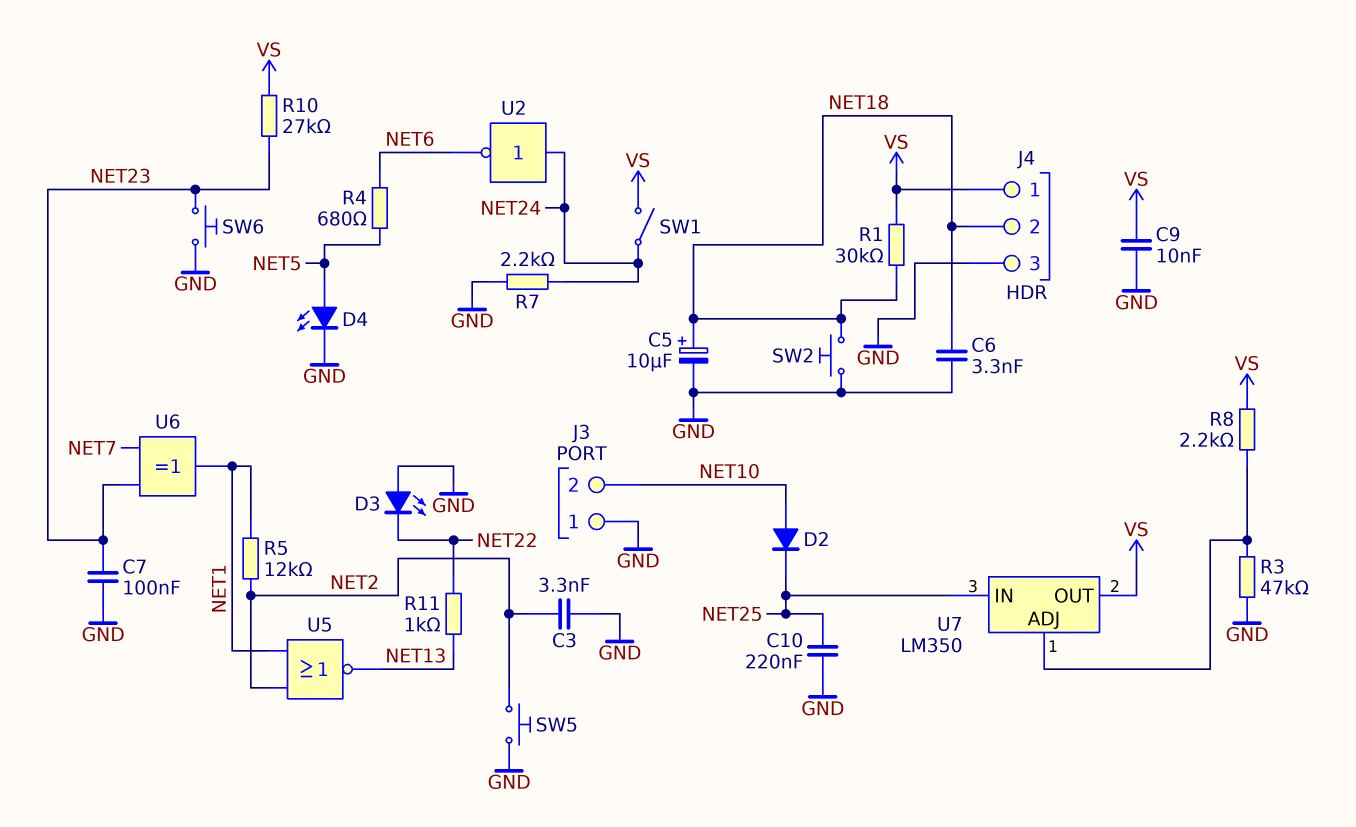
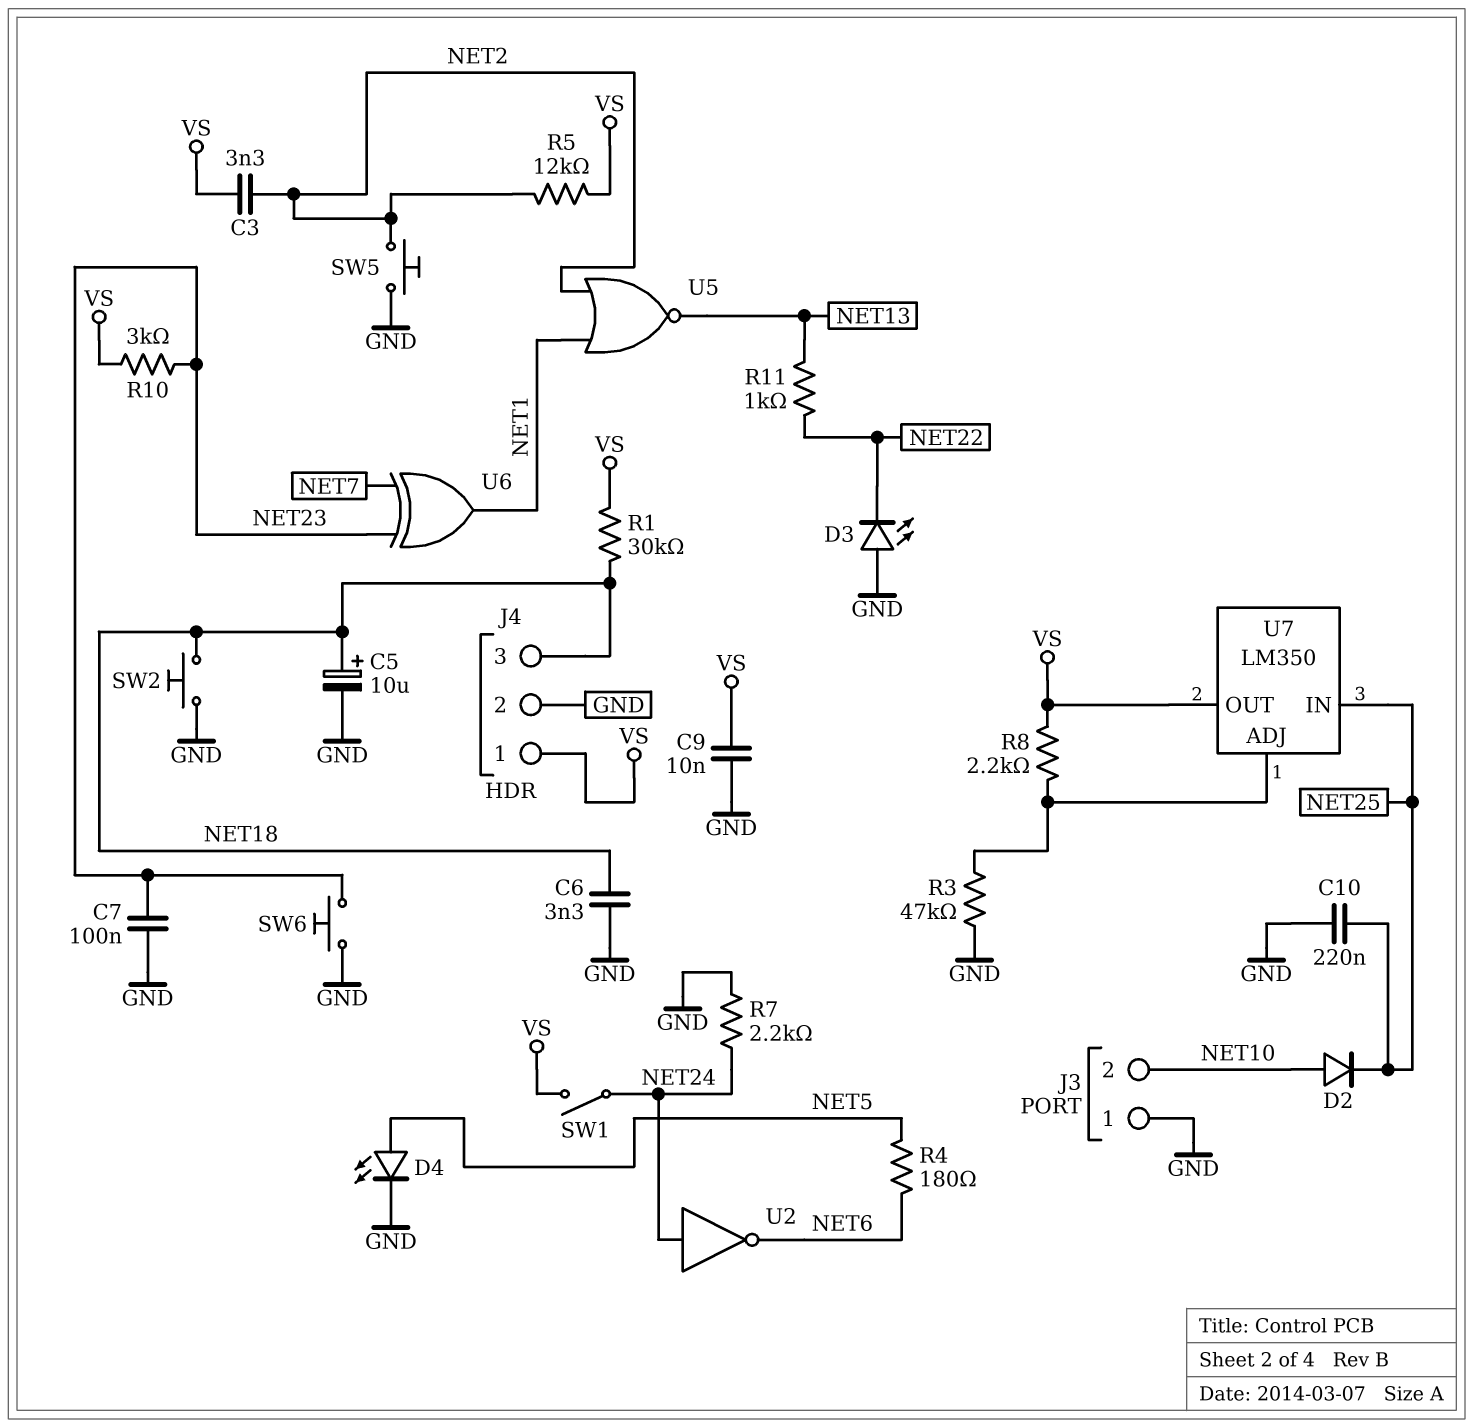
C3: 3.3nF (GND, NET2) -> 3.3nF (NET2, VS)
J4 pin 2: NET18 -> GND
J4 pin 3: GND -> NET18
R4: 680 (NET5, NET6) -> 180 (NET5, NET6)
R5: 12k (NET1, NET2) -> 12k (NET2, VS)
R10: 27k (NET23, VS) -> 3k (NET23, VS)

